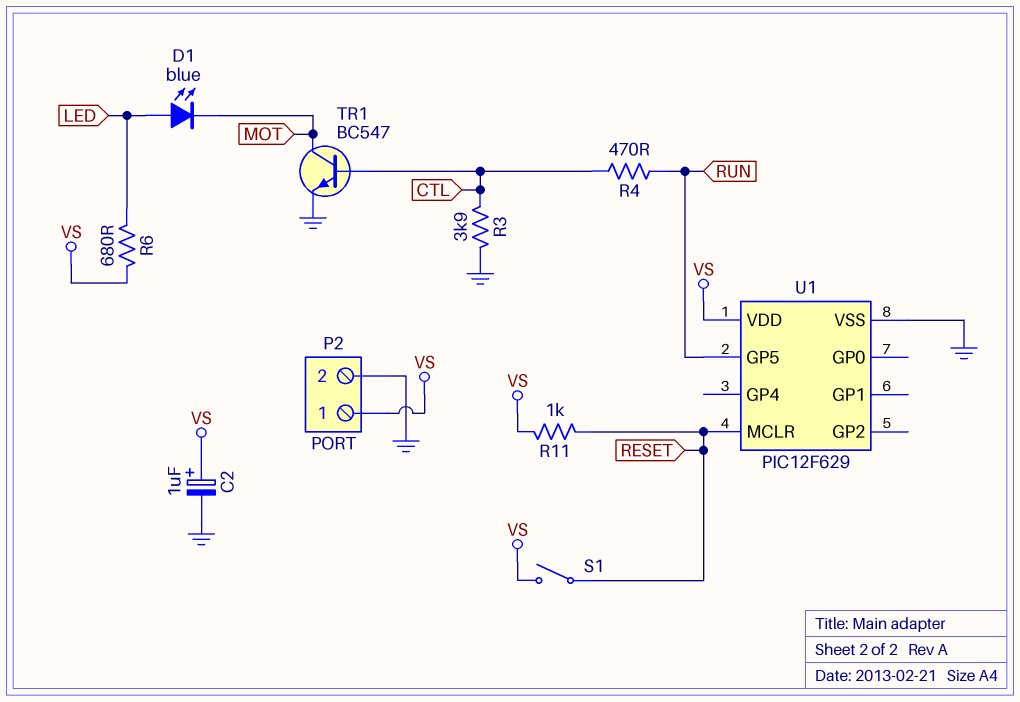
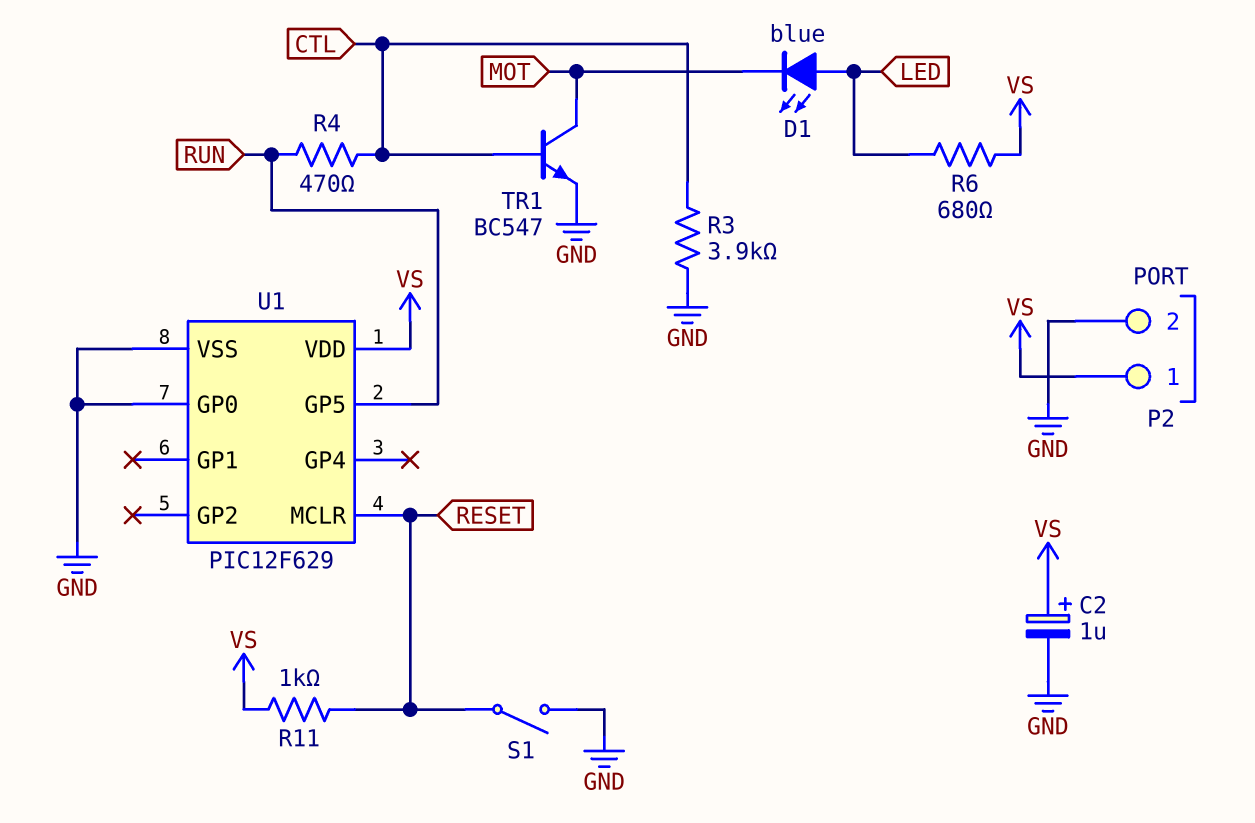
S1: switch (RESET, VS) -> switch (GND, RESET)
U1 pin GP0: none -> GND

